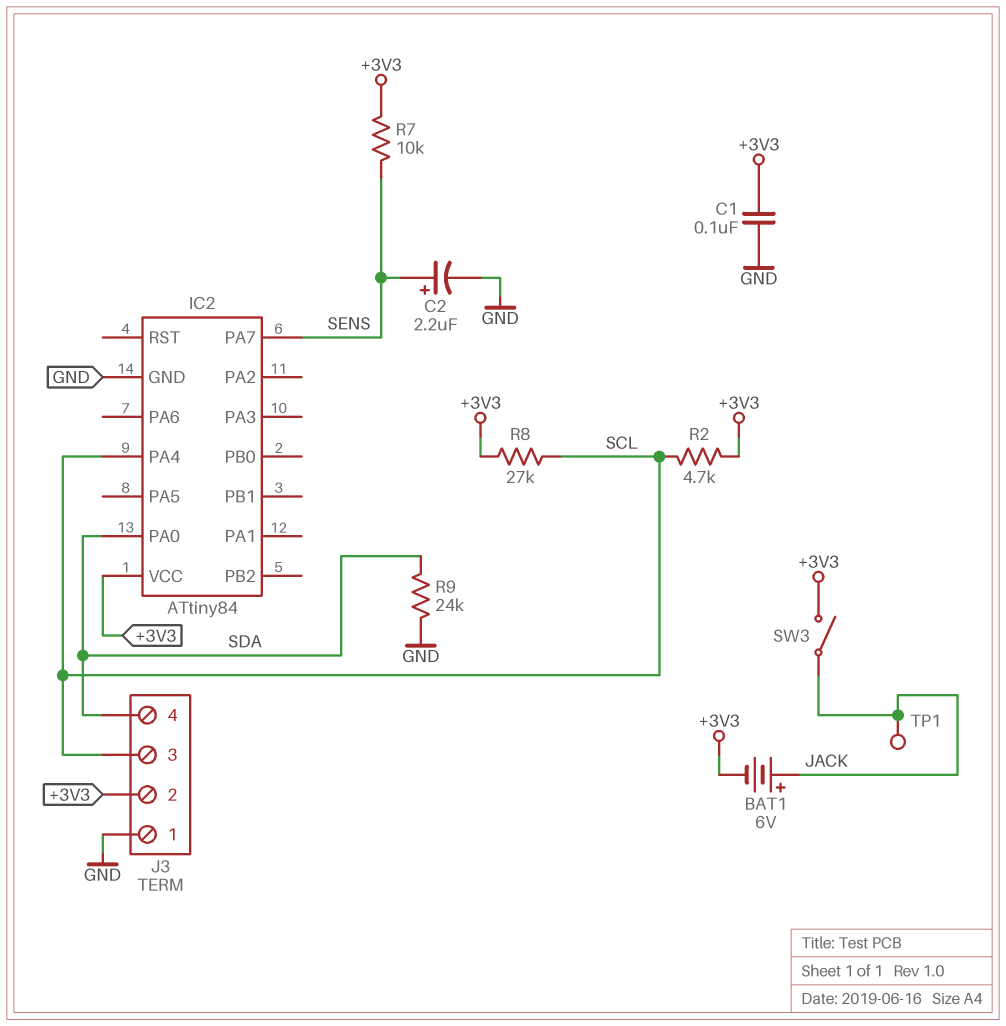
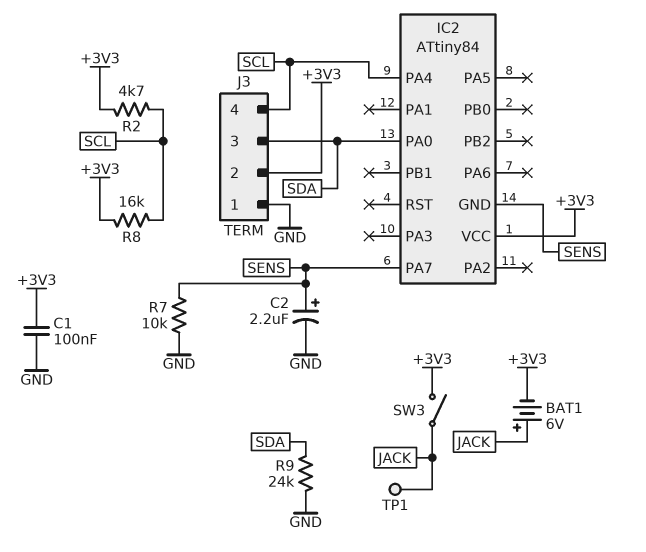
IC2 pin GND: GND -> SENS
J3 pin 3: SCL -> SDA
J3 pin 4: SDA -> SCL
R7: 10k (+3V3, SENS) -> 10k (GND, SENS)
R8: 27k (+3V3, SCL) -> 16k (+3V3, SCL)

